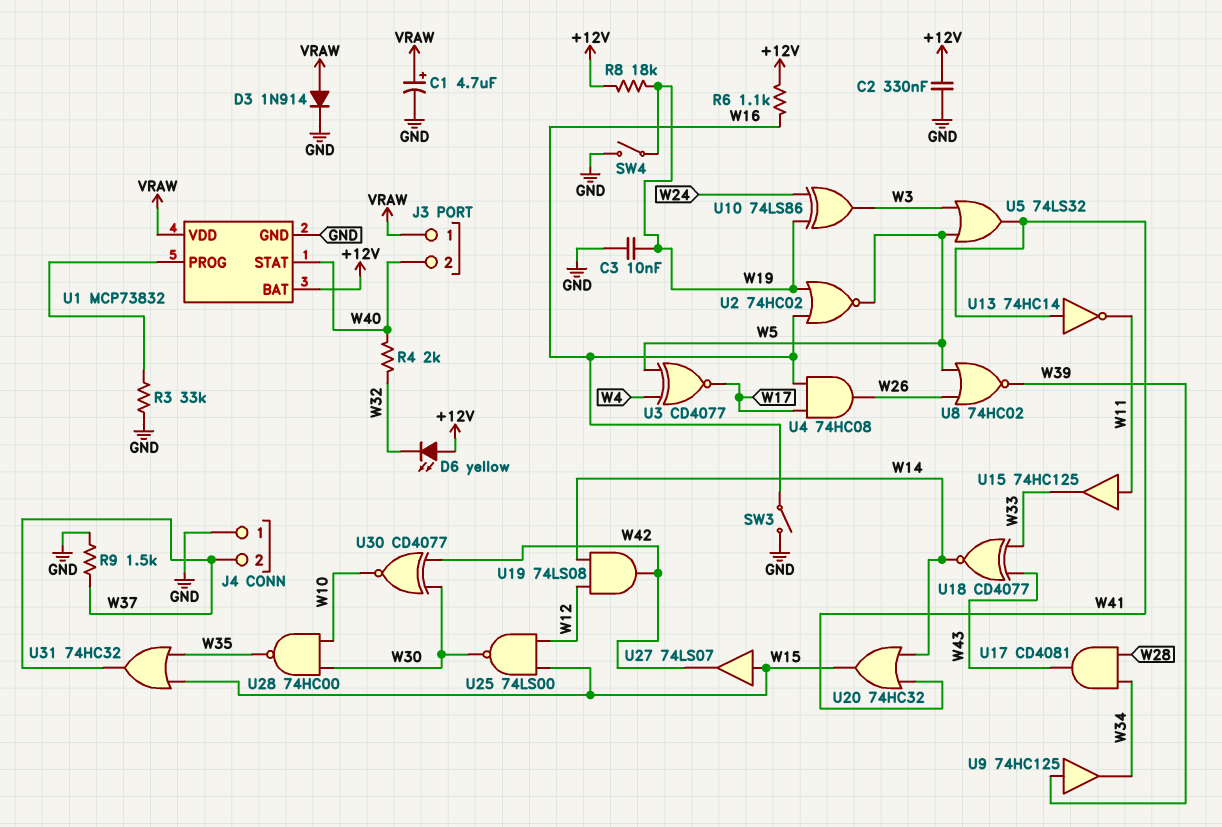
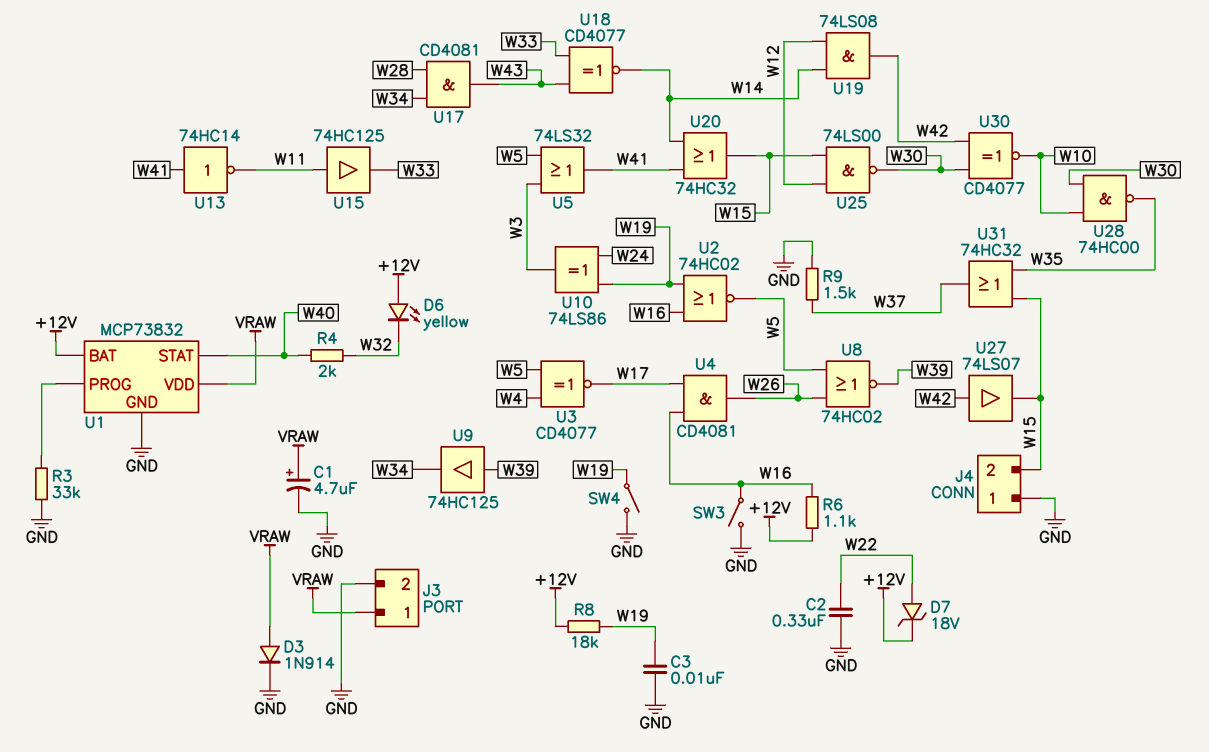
C2: 330nF (+12V, GND) -> 330nF (GND, W22)
D7: none -> zener 18V (A W22, K +12V)
J3 pin 2: W40 -> GND
J4 pin 2: W37 -> W15
U4: AND 74HC08 (in W16, in W17, out W26) -> AND CD4081 (in W16, in W17, out W26)
U27: buffer 74LS07 (in W15, out W42) -> buffer 74LS07 (in W42, out W15)

